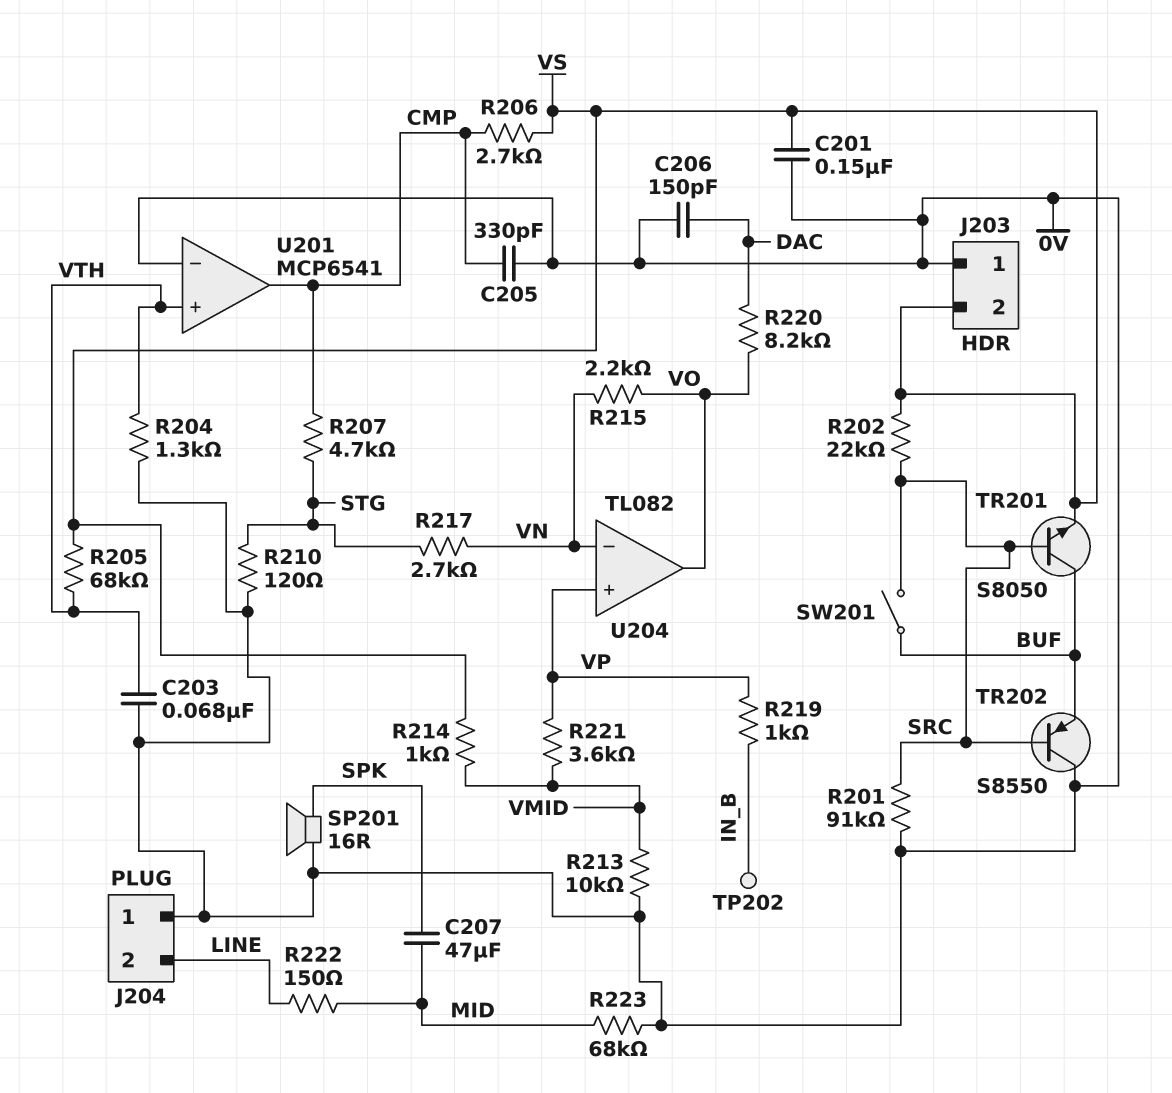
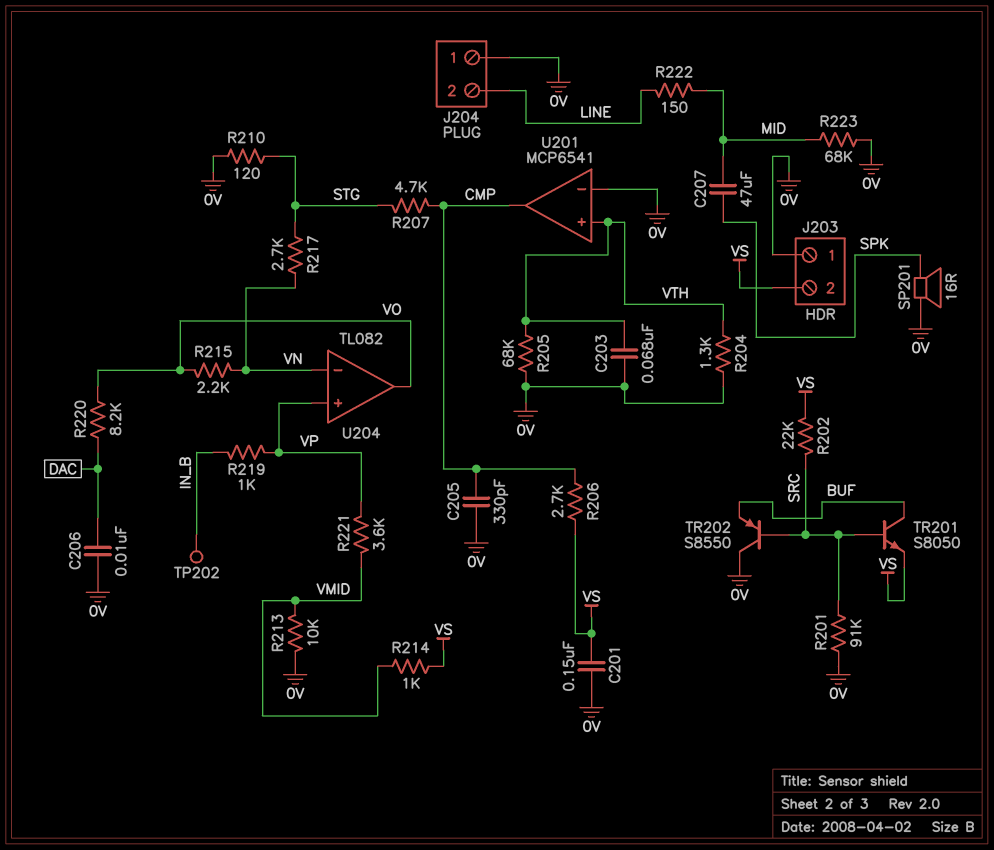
C206: 150pF (0V, DAC) -> 10nF (0V, DAC)
R205: 68k (VS, VTH) -> 68k (0V, VTH)
SW201: switch (BUF, SRC) -> none

